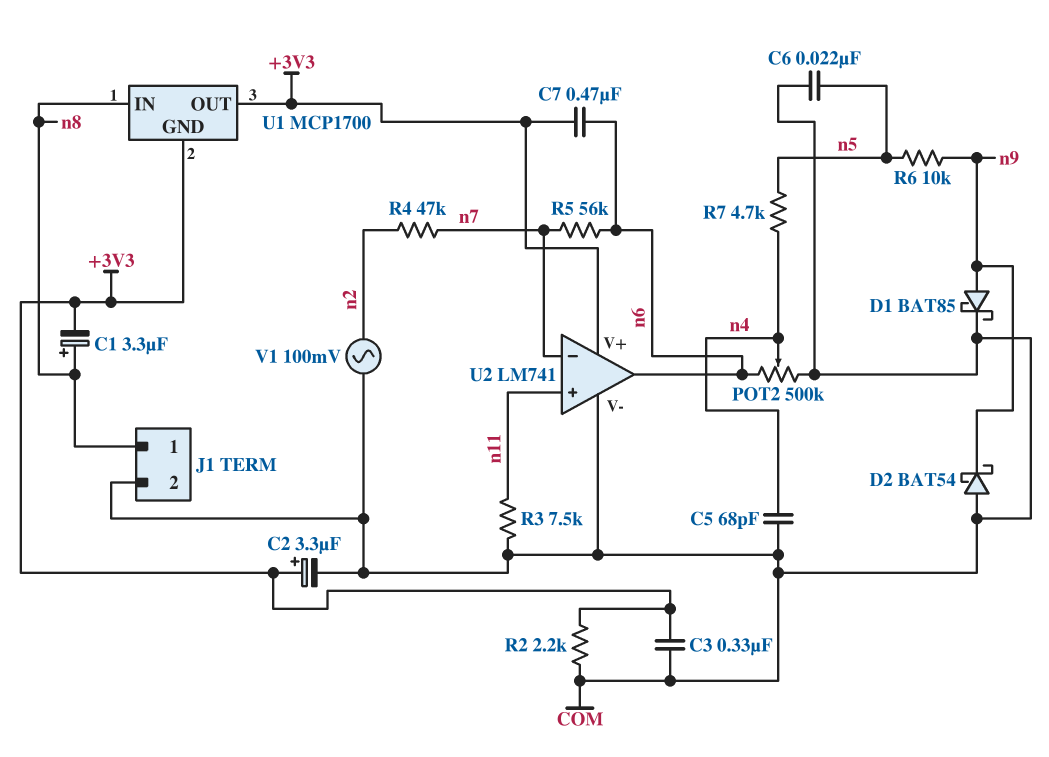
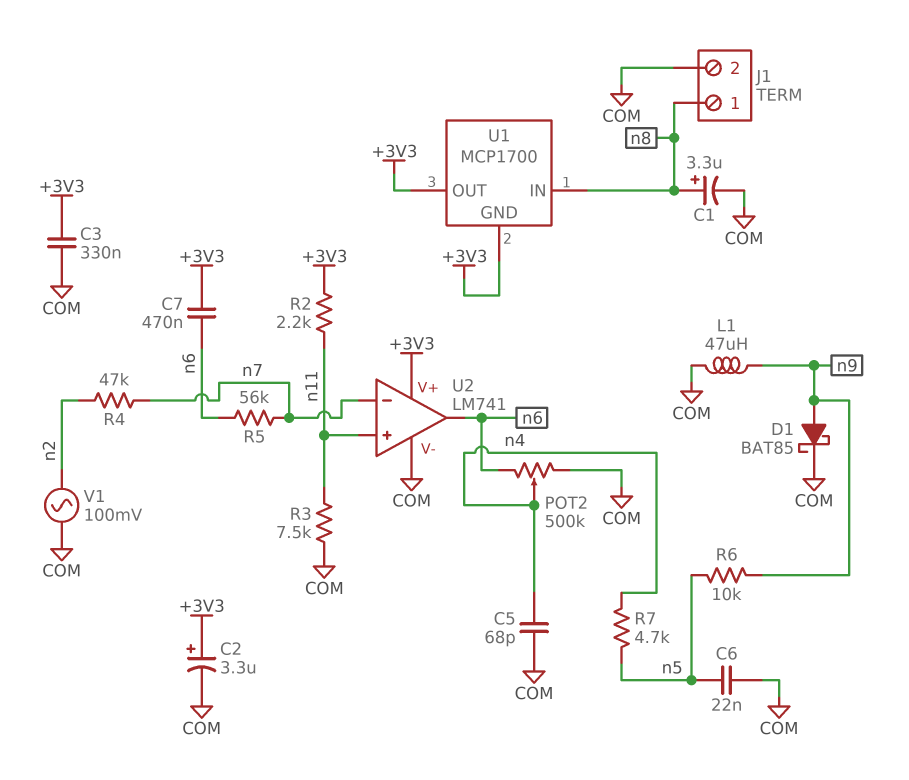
C1: 3.3uF (plus n8, minus +3V3) -> 3.3uF (plus n8, minus COM)
D2: schottky BAT54 (A COM, K n9) -> none
L1: none -> 47uH (COM, n9)
R2: 2.2k (+3V3, COM) -> 2.2k (+3V3, n11)

